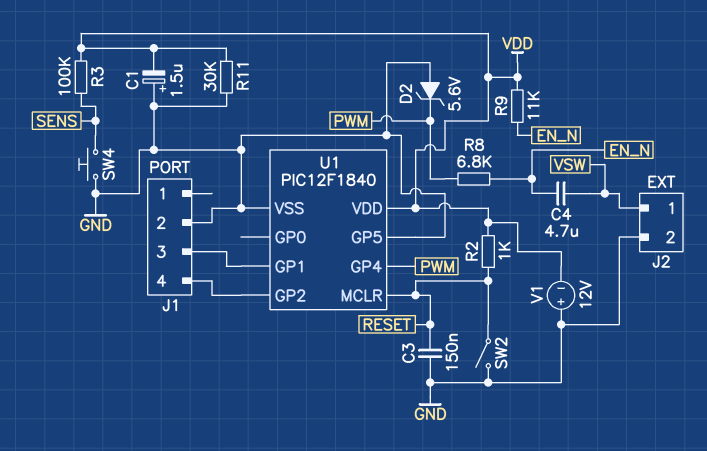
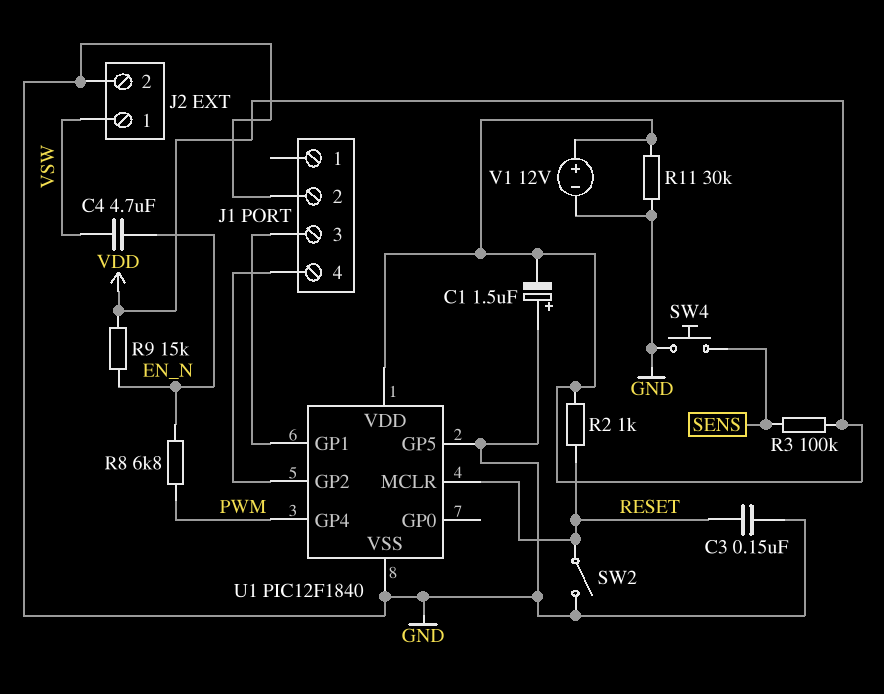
D2: zener 5.6V (A GND, K PWM) -> none
R9: 11k (EN_N, VDD) -> 15k (EN_N, VDD)
V1: 12V (plus GND, minus VDD) -> 12V (plus VDD, minus GND)

